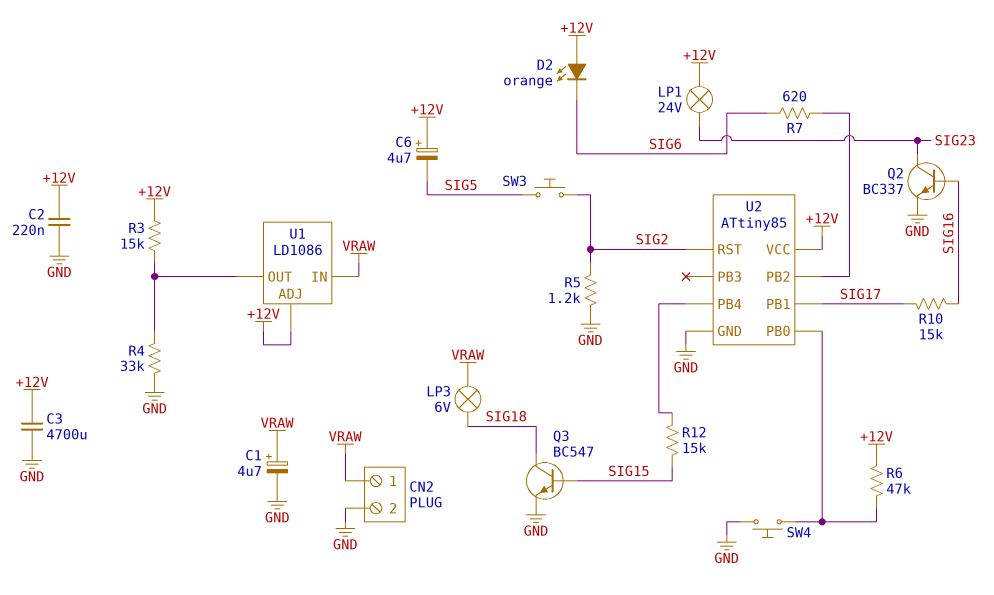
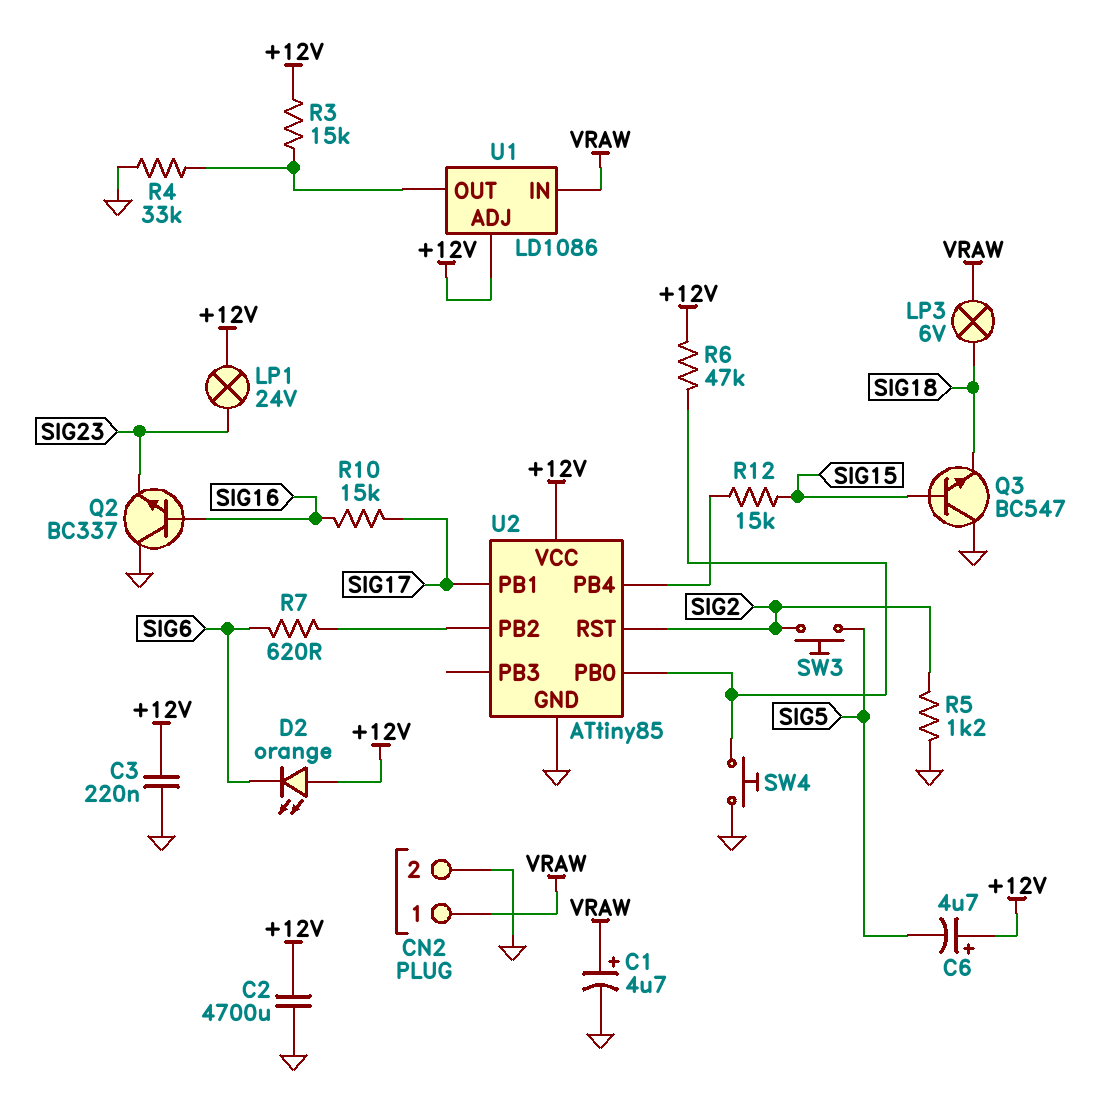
C2: 220nF (+12V, GND) -> 4700uF (+12V, GND)
C3: 4700uF (+12V, GND) -> 220nF (+12V, GND)
Q2: NPN BC337 (B SIG16, C SIG23, E GND) -> NPN BC337 (B SIG16, C GND, E SIG23)
Q3: NPN BC547 (B SIG15, C SIG18, E GND) -> NPN BC547 (B SIG15, C GND, E SIG18)

